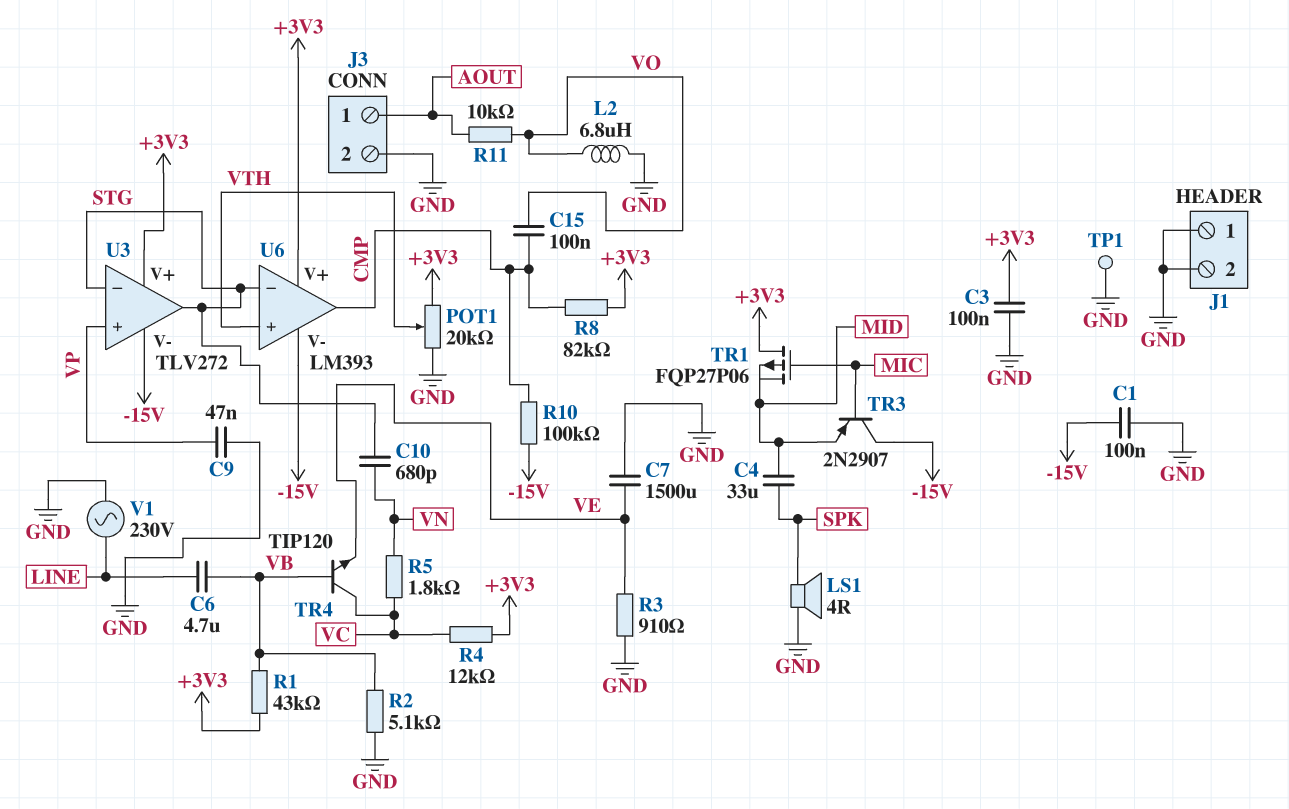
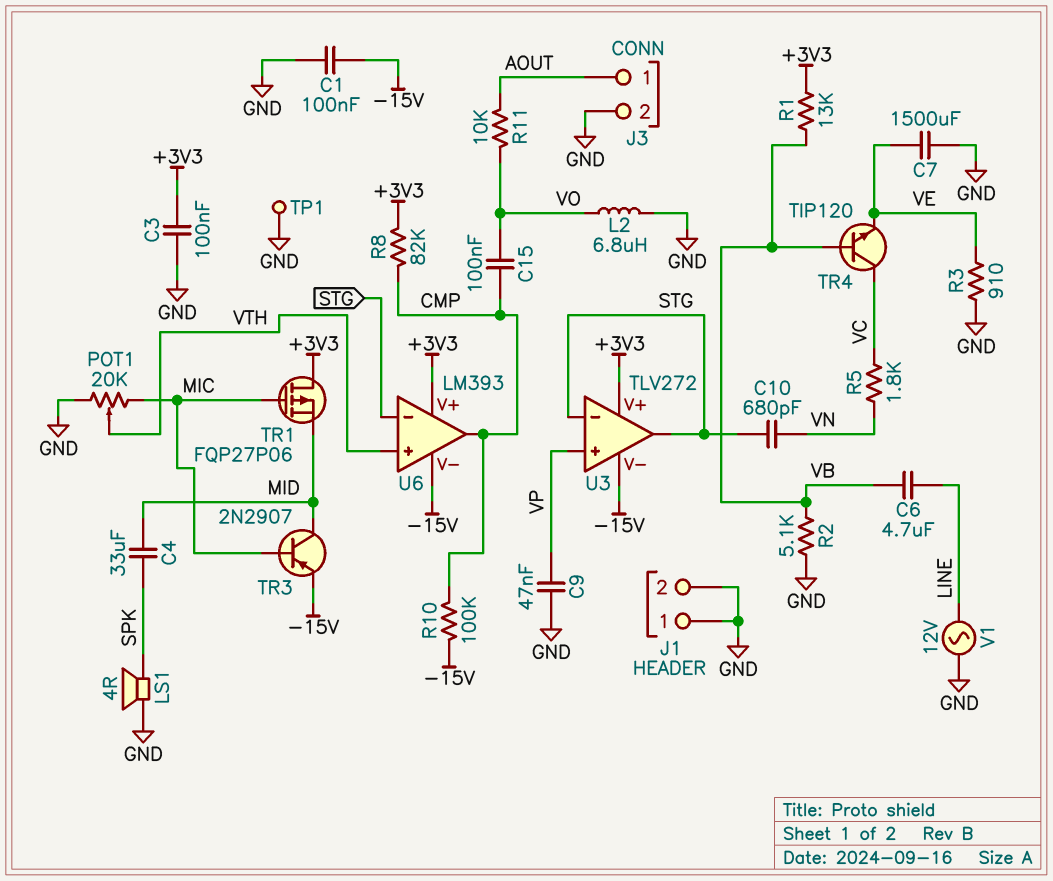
POT1: 20k (+3V3, GND, wiper VTH) -> 20k (GND, MIC, wiper VTH)
R1: 43k (+3V3, VB) -> 13k (+3V3, VB)
R4: 12k (+3V3, VC) -> none
TR3: PNP 2N2907 (B MIC, C -15V, E MID) -> PNP 2N2907 (B MIC, C MID, E -15V)
V1: AC 230V (GND, LINE) -> AC 12V (GND, LINE)

